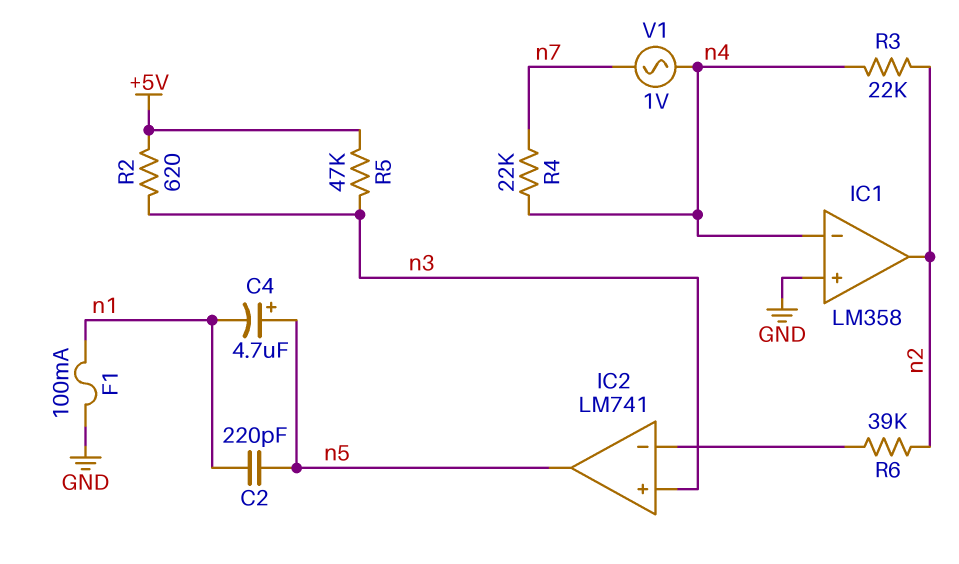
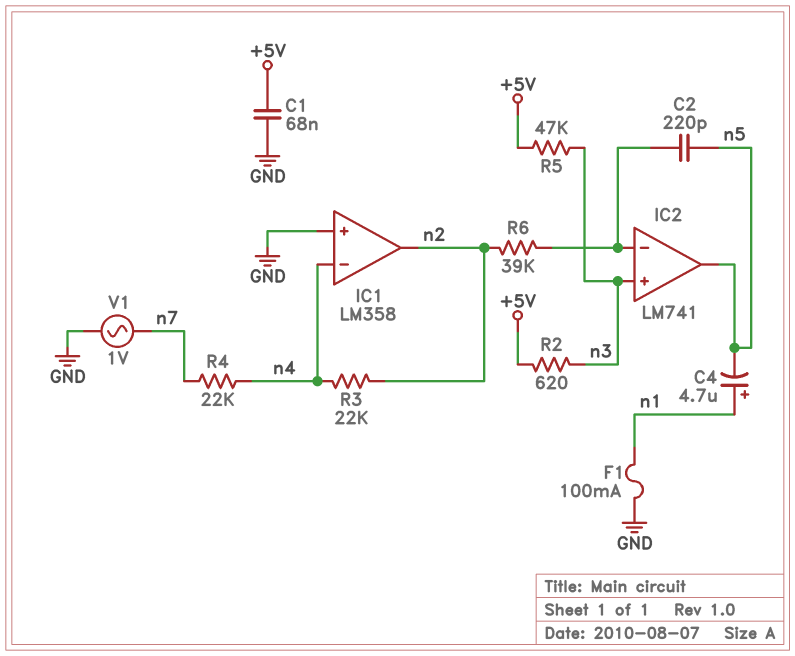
C1: none -> 68nF (+5V, GND)
C2: 220pF (n1, n5) -> 220pF (IC2/in-, n5)
C4: 4.7uF (plus n5, minus n1) -> 4.7uF (plus n1, minus n5)
V1: AC 1V (n4, n7) -> AC 1V (GND, n7)

